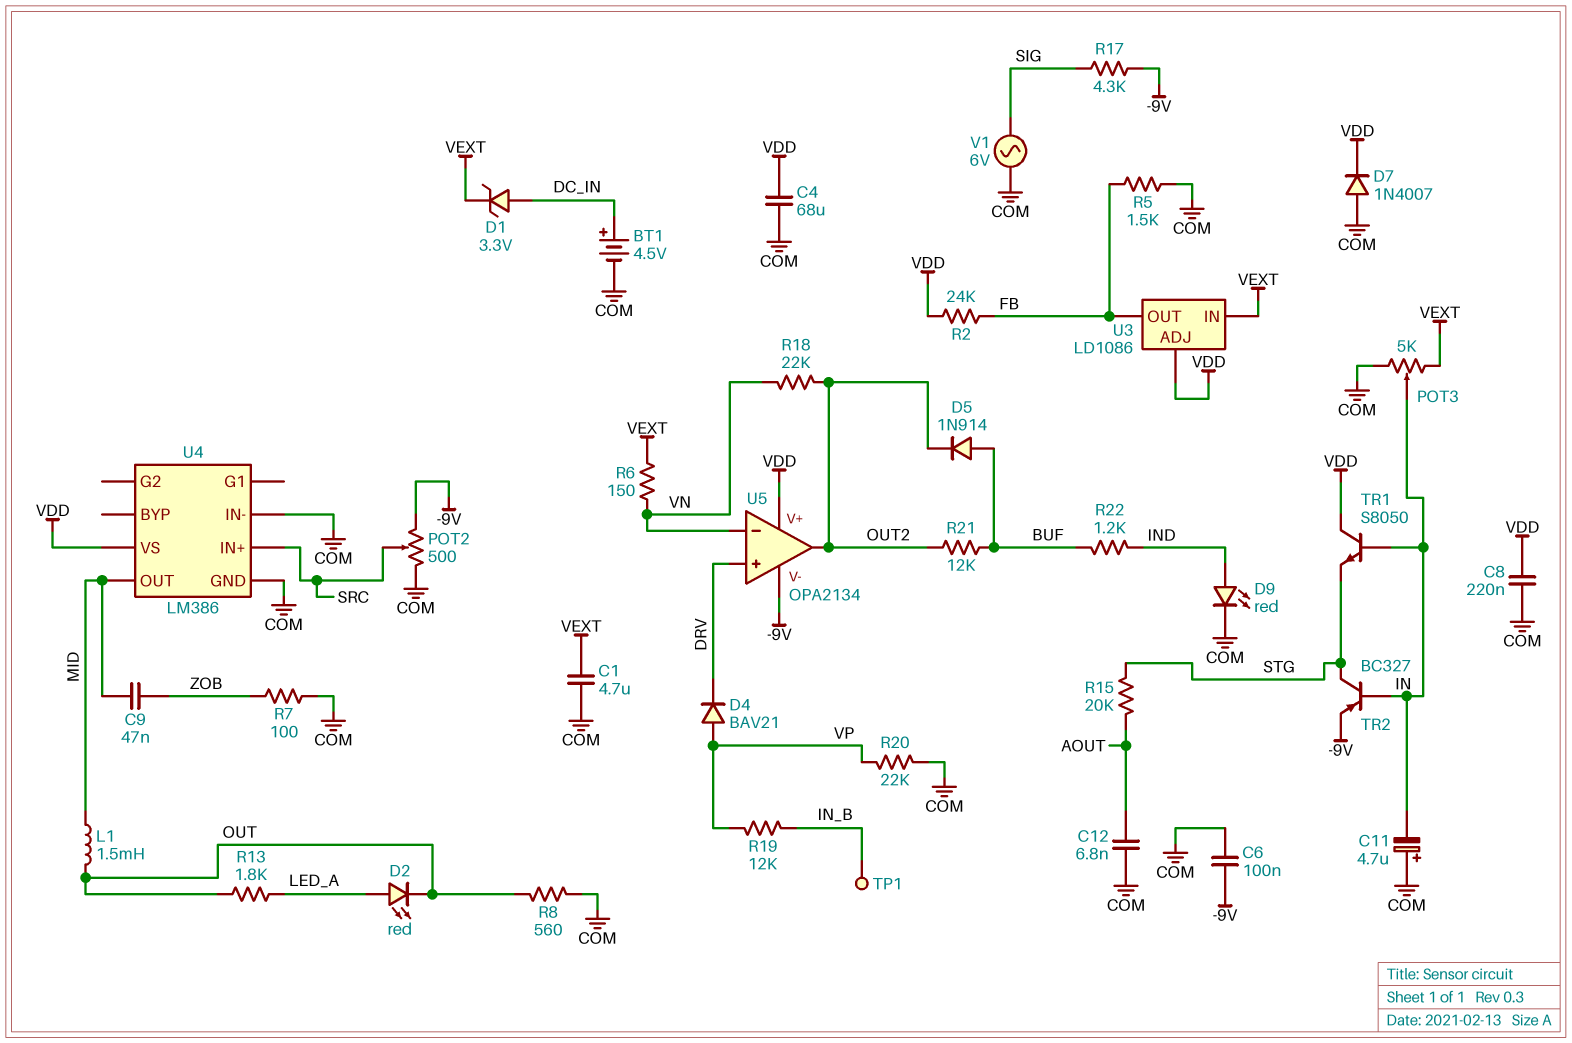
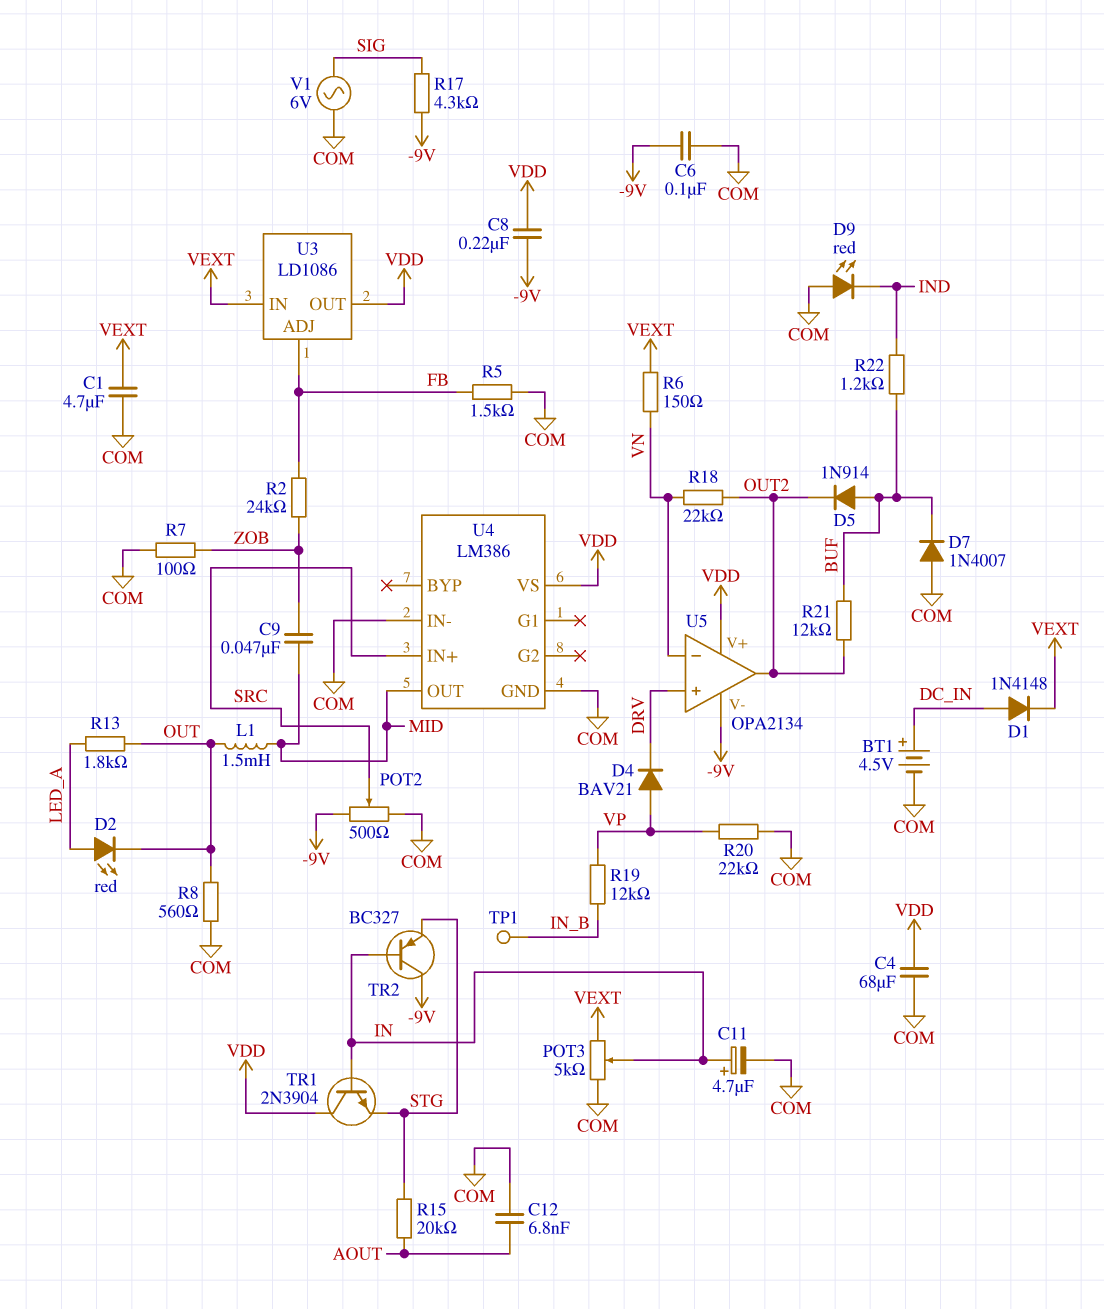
C8: 220nF (COM, VDD) -> 220nF (-9V, VDD)
C11: 4.7uF (plus COM, minus IN) -> 4.7uF (plus IN, minus COM)
D1: zener 3.3V (A DC_IN, K VEXT) -> diode 1N4148 (A DC_IN, K VEXT)
D7: diode 1N4007 (A COM, K VDD) -> diode 1N4007 (A COM, K BUF)
D9: LED red (A IND, K COM) -> LED red (A COM, K IND)
R2: 24k (FB, VDD) -> 24k (FB, ZOB)
TR1: NPN S8050 (B IN, C VDD, E STG) -> NPN 2N3904 (B IN, C VDD, E STG)
TR2: PNP BC327 (B IN, C STG, E -9V) -> PNP BC327 (B IN, C -9V, E STG)
U3 pin ADJ: VDD -> FB
U3 pin OUT: FB -> VDD

